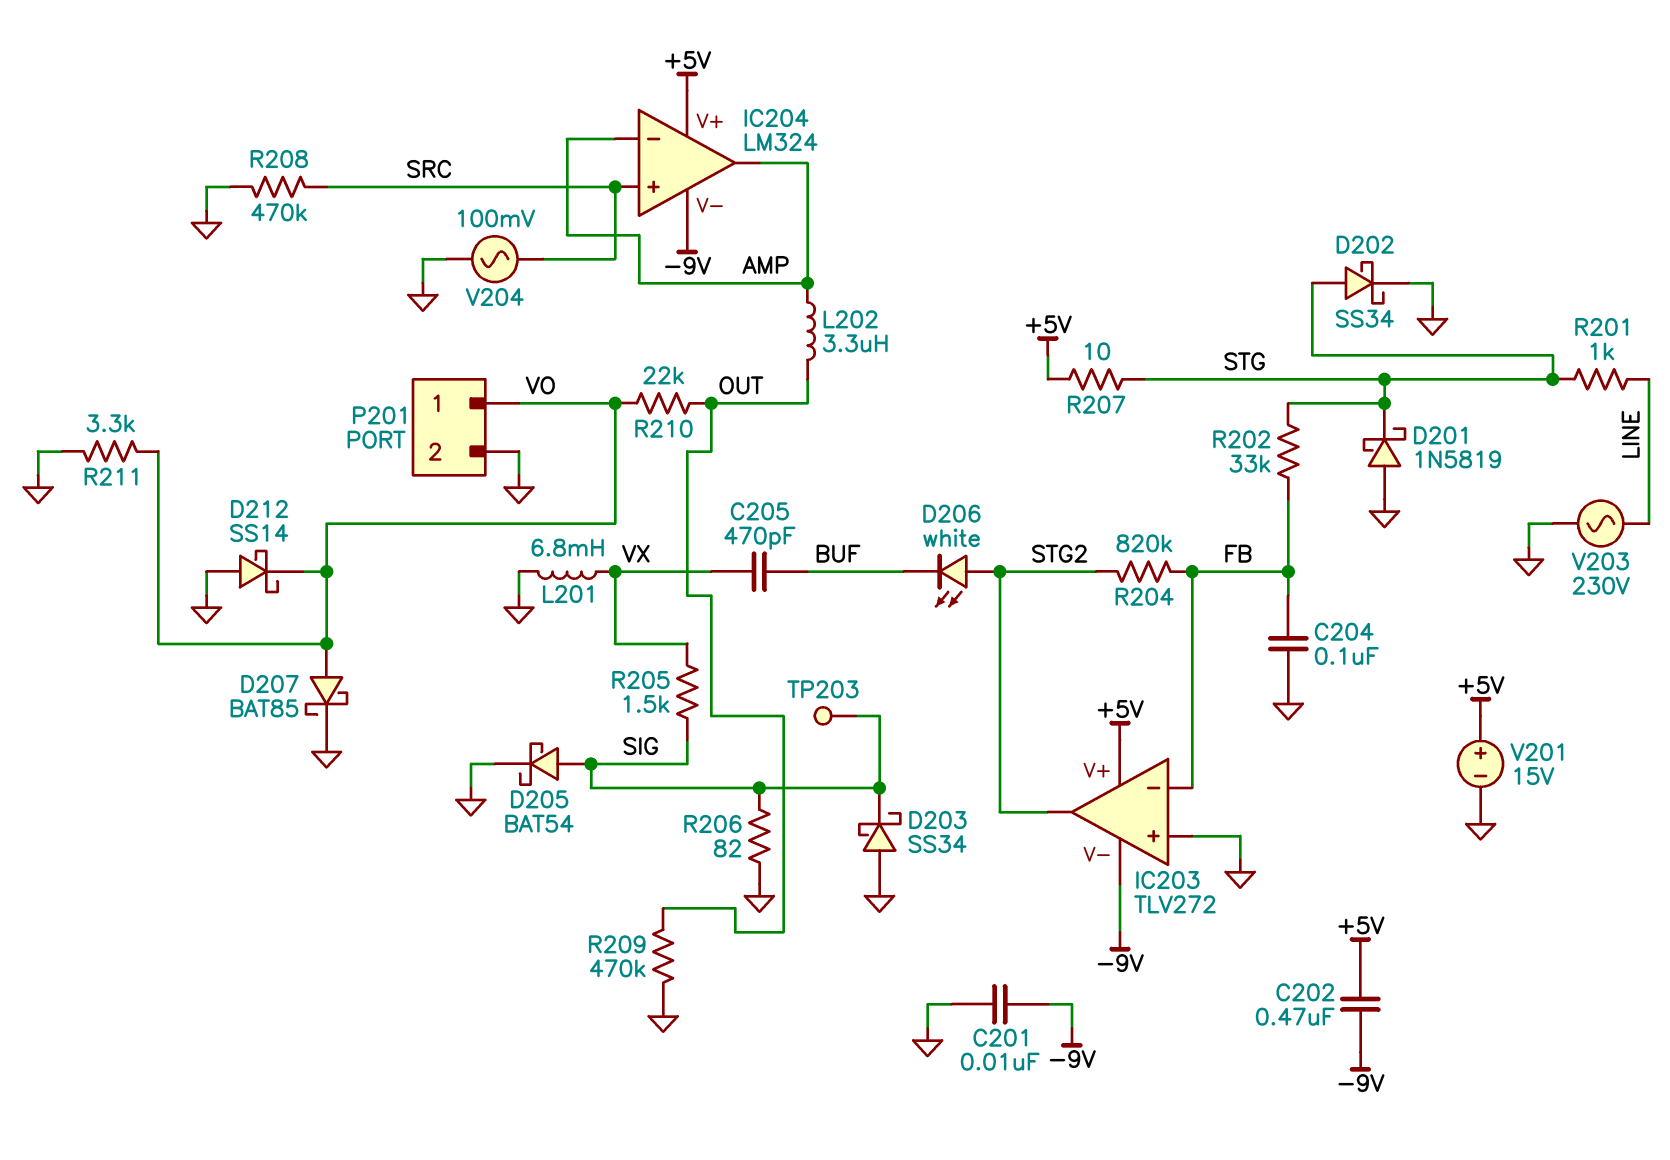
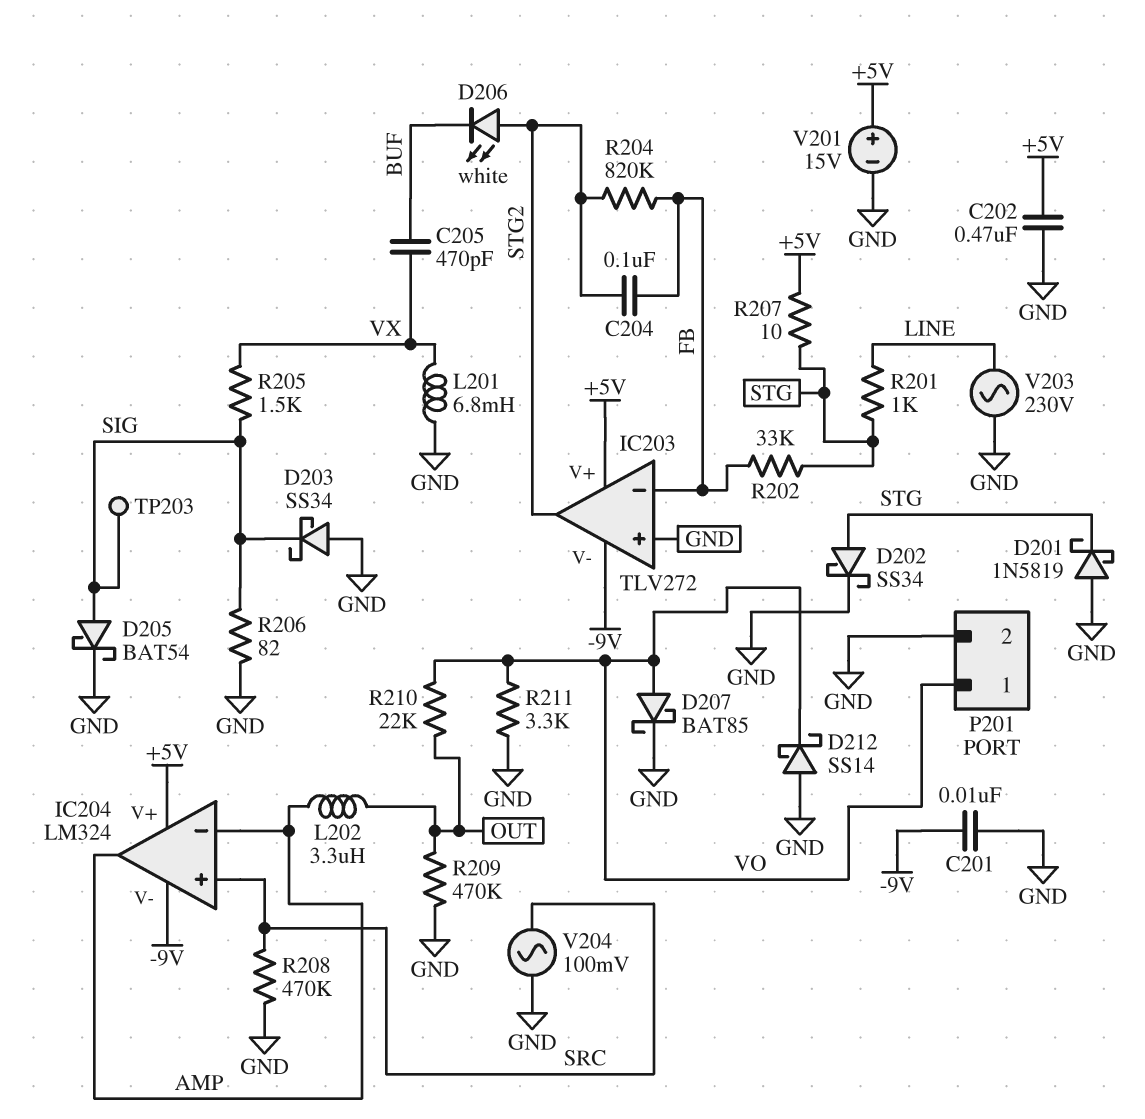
C202: 470nF (+5V, -9V) -> 470nF (+5V, GND)
C204: 100nF (FB, GND) -> 100nF (FB, STG2)

